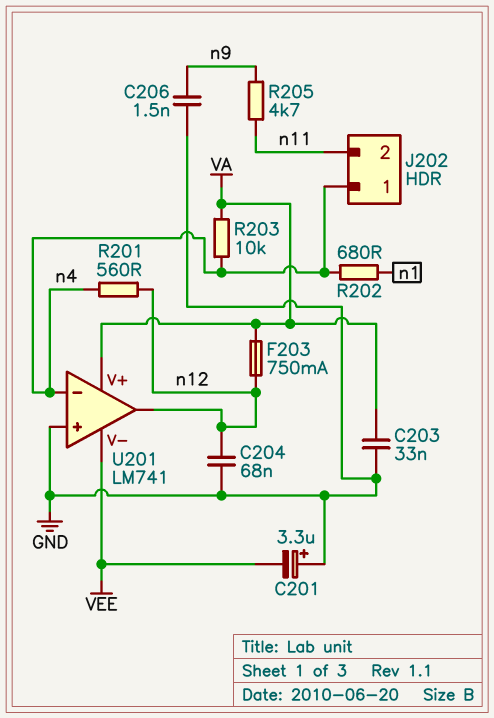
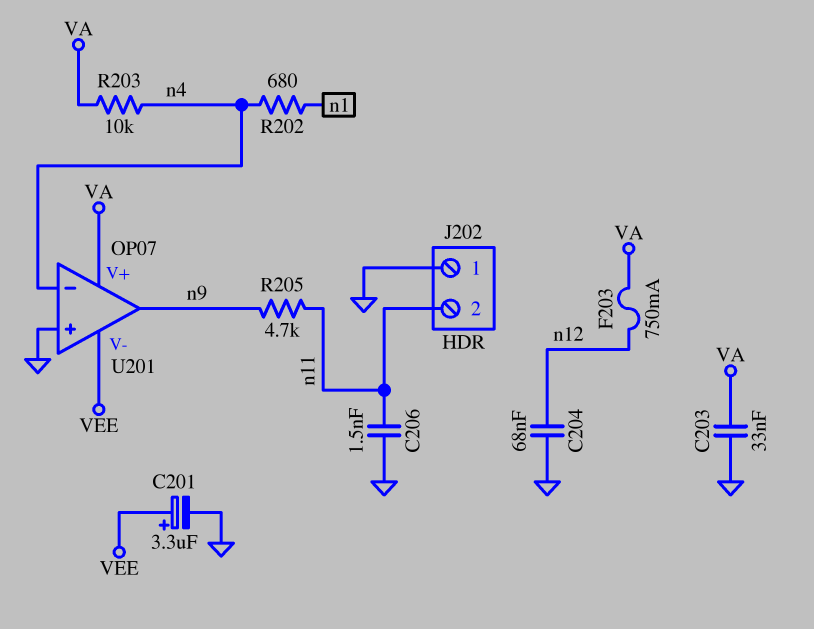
C201: 3.3uF (plus GND, minus VEE) -> 3.3uF (plus VEE, minus GND)
C206: 1.5nF (GND, n9) -> 1.5nF (GND, n11)
J202 pin 1: n4 -> GND
R201: 560 (n4, n12) -> none
U201: LM741 -> OP07
U201 pin out: n12 -> n9

